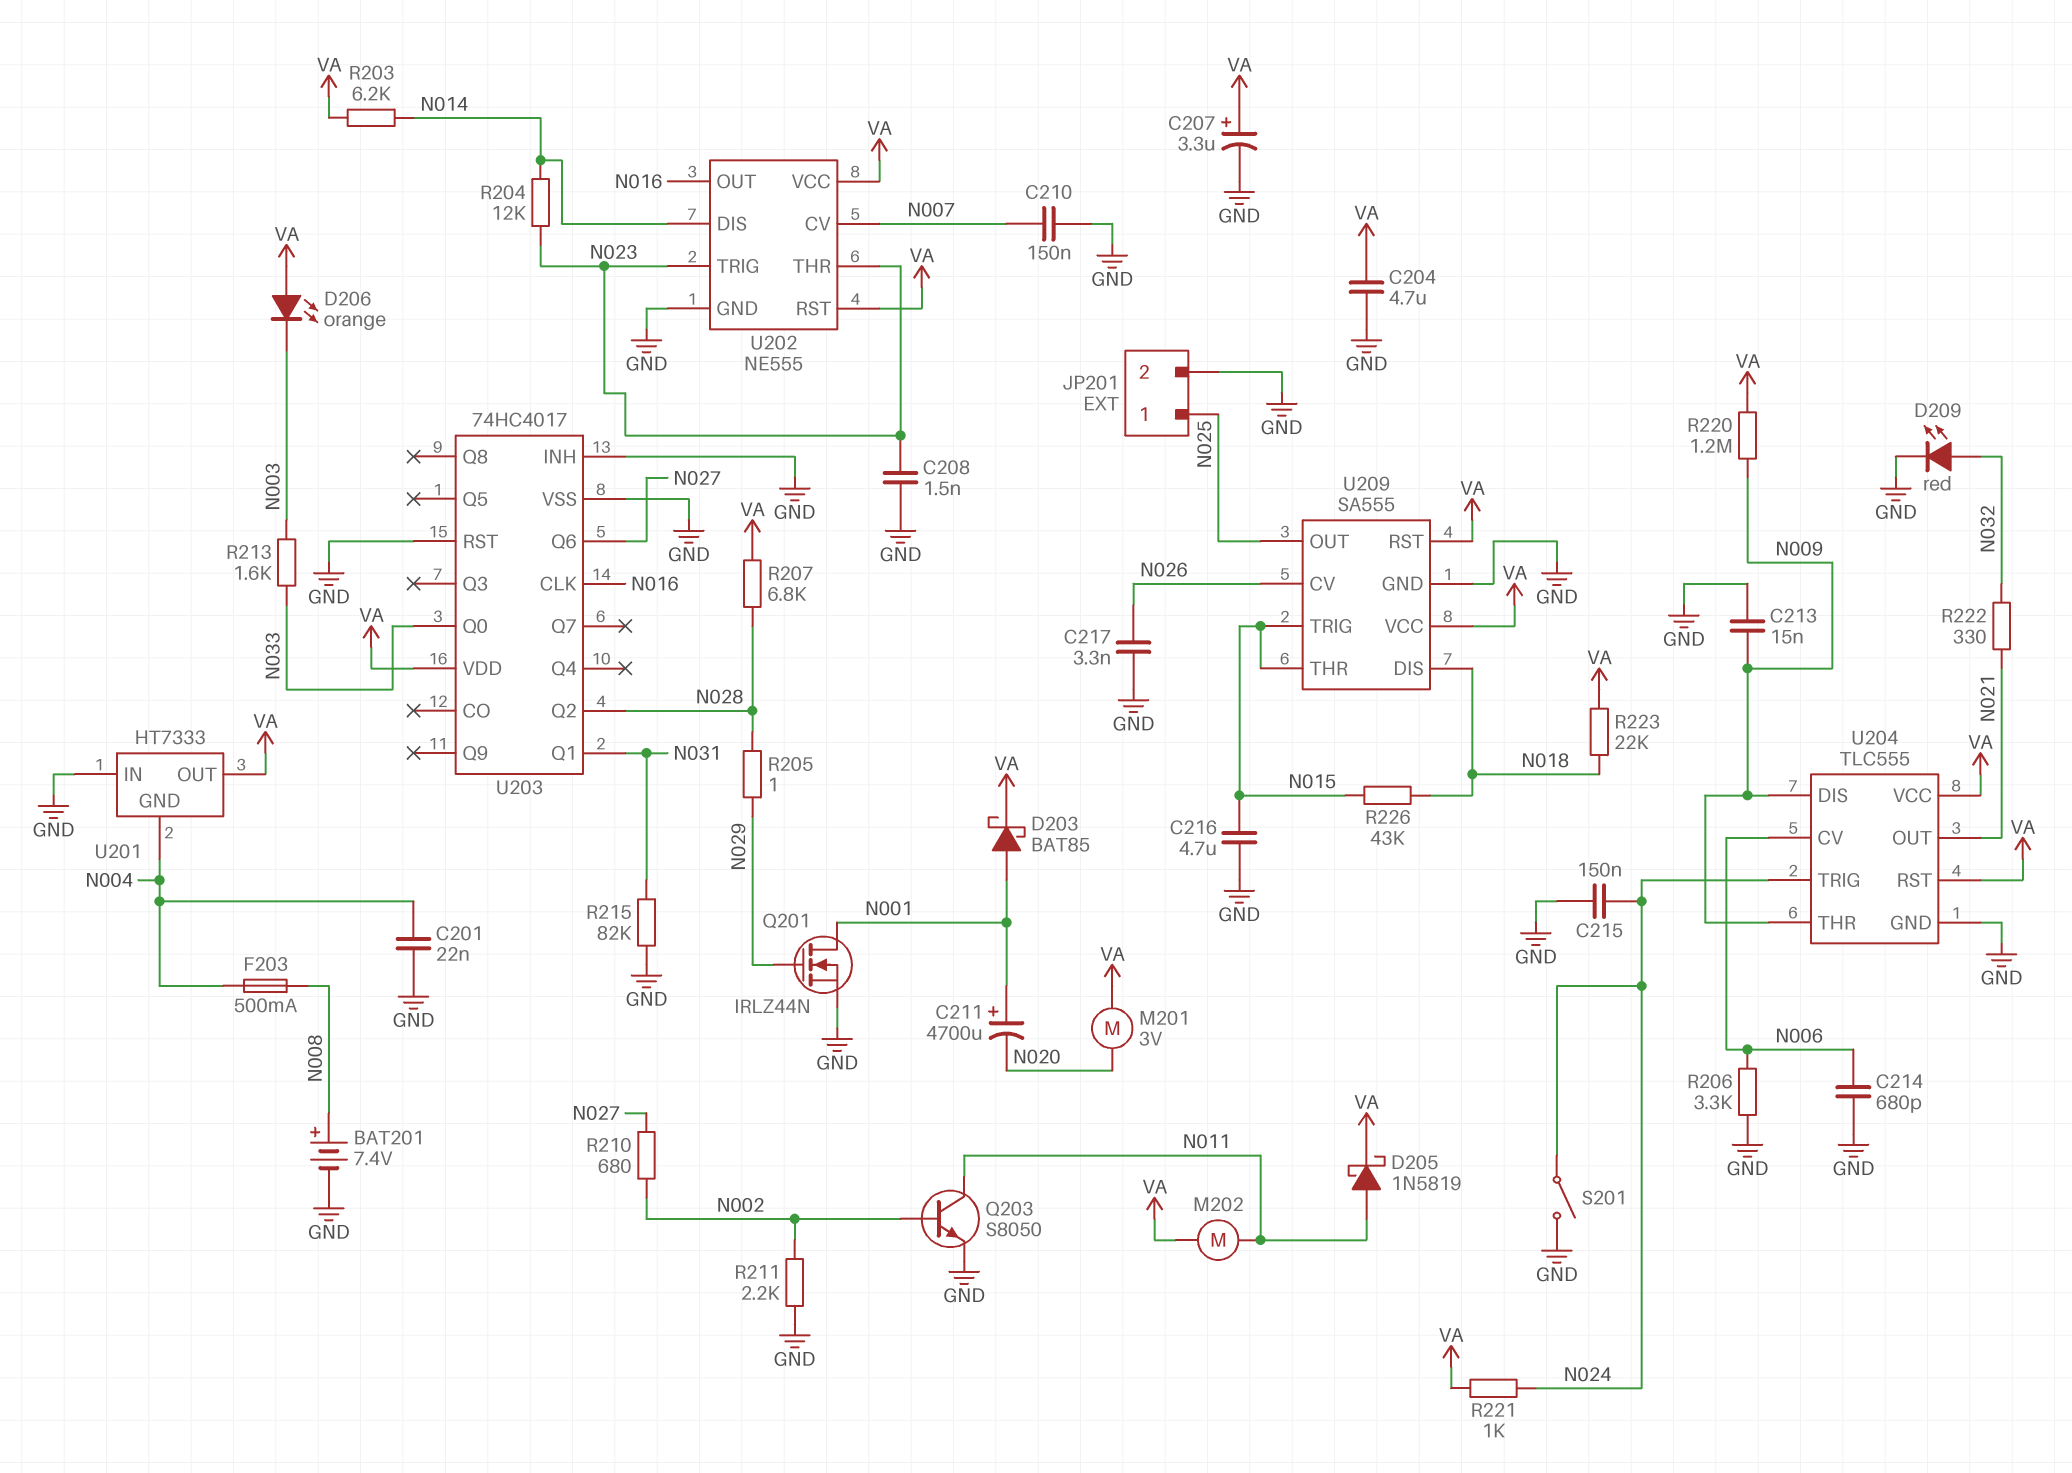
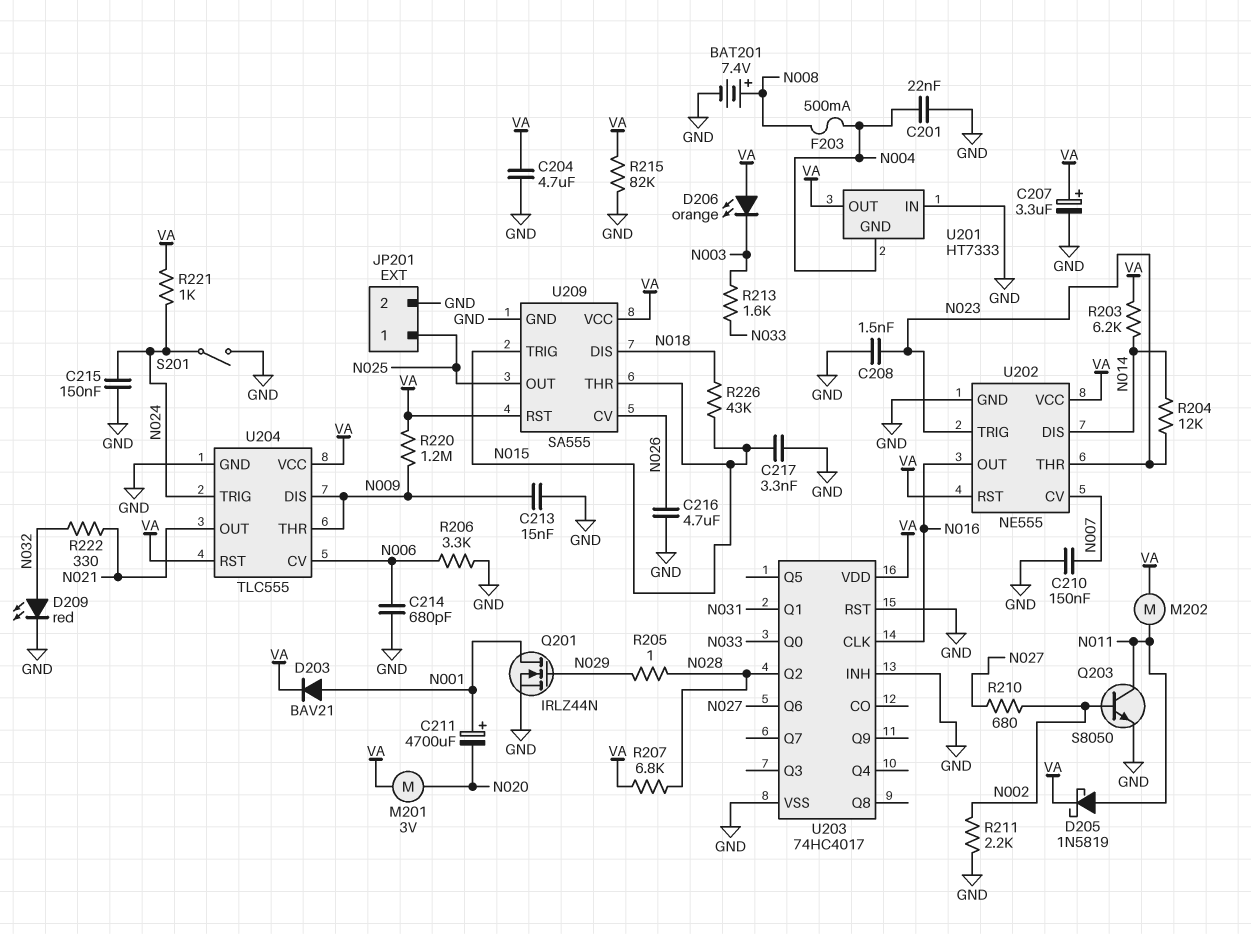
C216: 4.7uF (GND, N015) -> 4.7uF (GND, N026)
C217: 3.3nF (GND, N026) -> 3.3nF (GND, N015)
D203: schottky BAT85 (A N001, K VA) -> diode BAV21 (A N001, K VA)
R215: 82k (GND, N031) -> 82k (GND, VA)
R223: 22k (N018, VA) -> none

